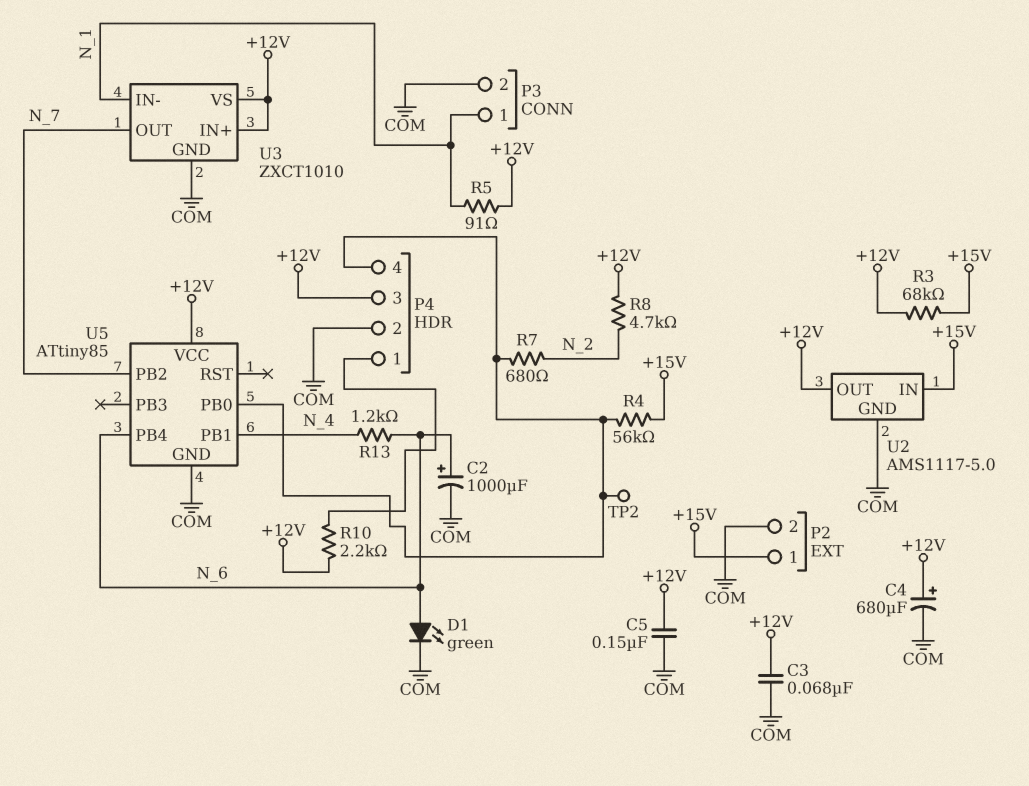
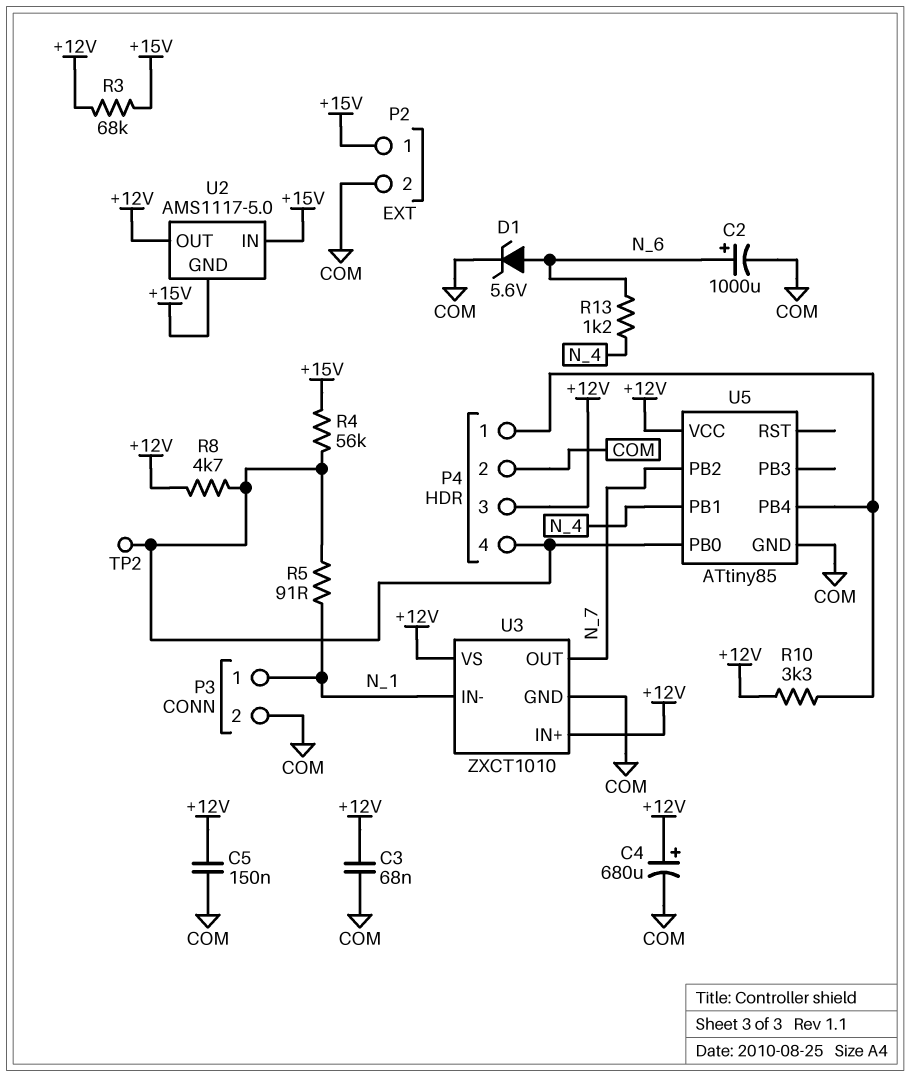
D1: LED green (A N_6, K COM) -> zener 5.6V (A N_6, K COM)
R5: 91 (+12V, N_1) -> 91 (N_1, P4/4)
R7: 680 (N_2, P4/4) -> none
R8: 4.7k (+12V, N_2) -> 4.7k (+12V, P4/4)
R10: 2.2k (+12V, P4/1) -> 3.3k (+12V, P4/1)
U2 pin GND: COM -> +15V
U5 pin PB4: N_6 -> P4/1

